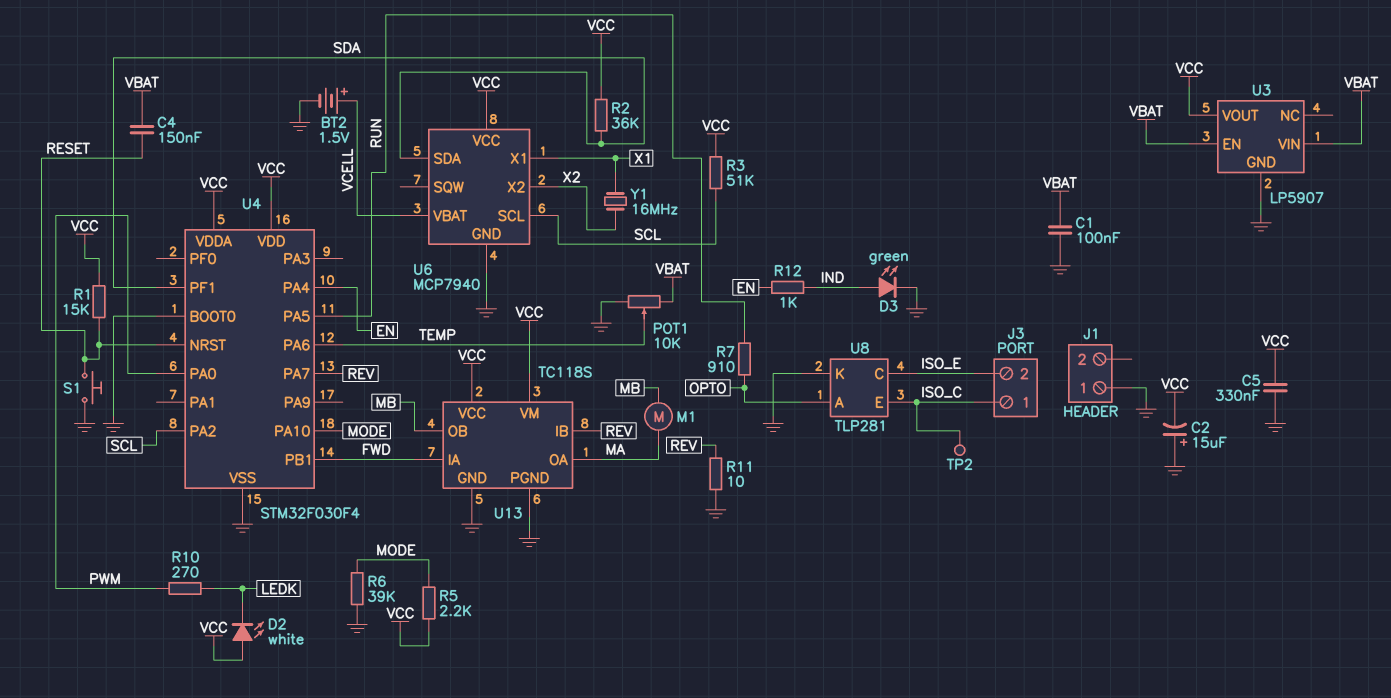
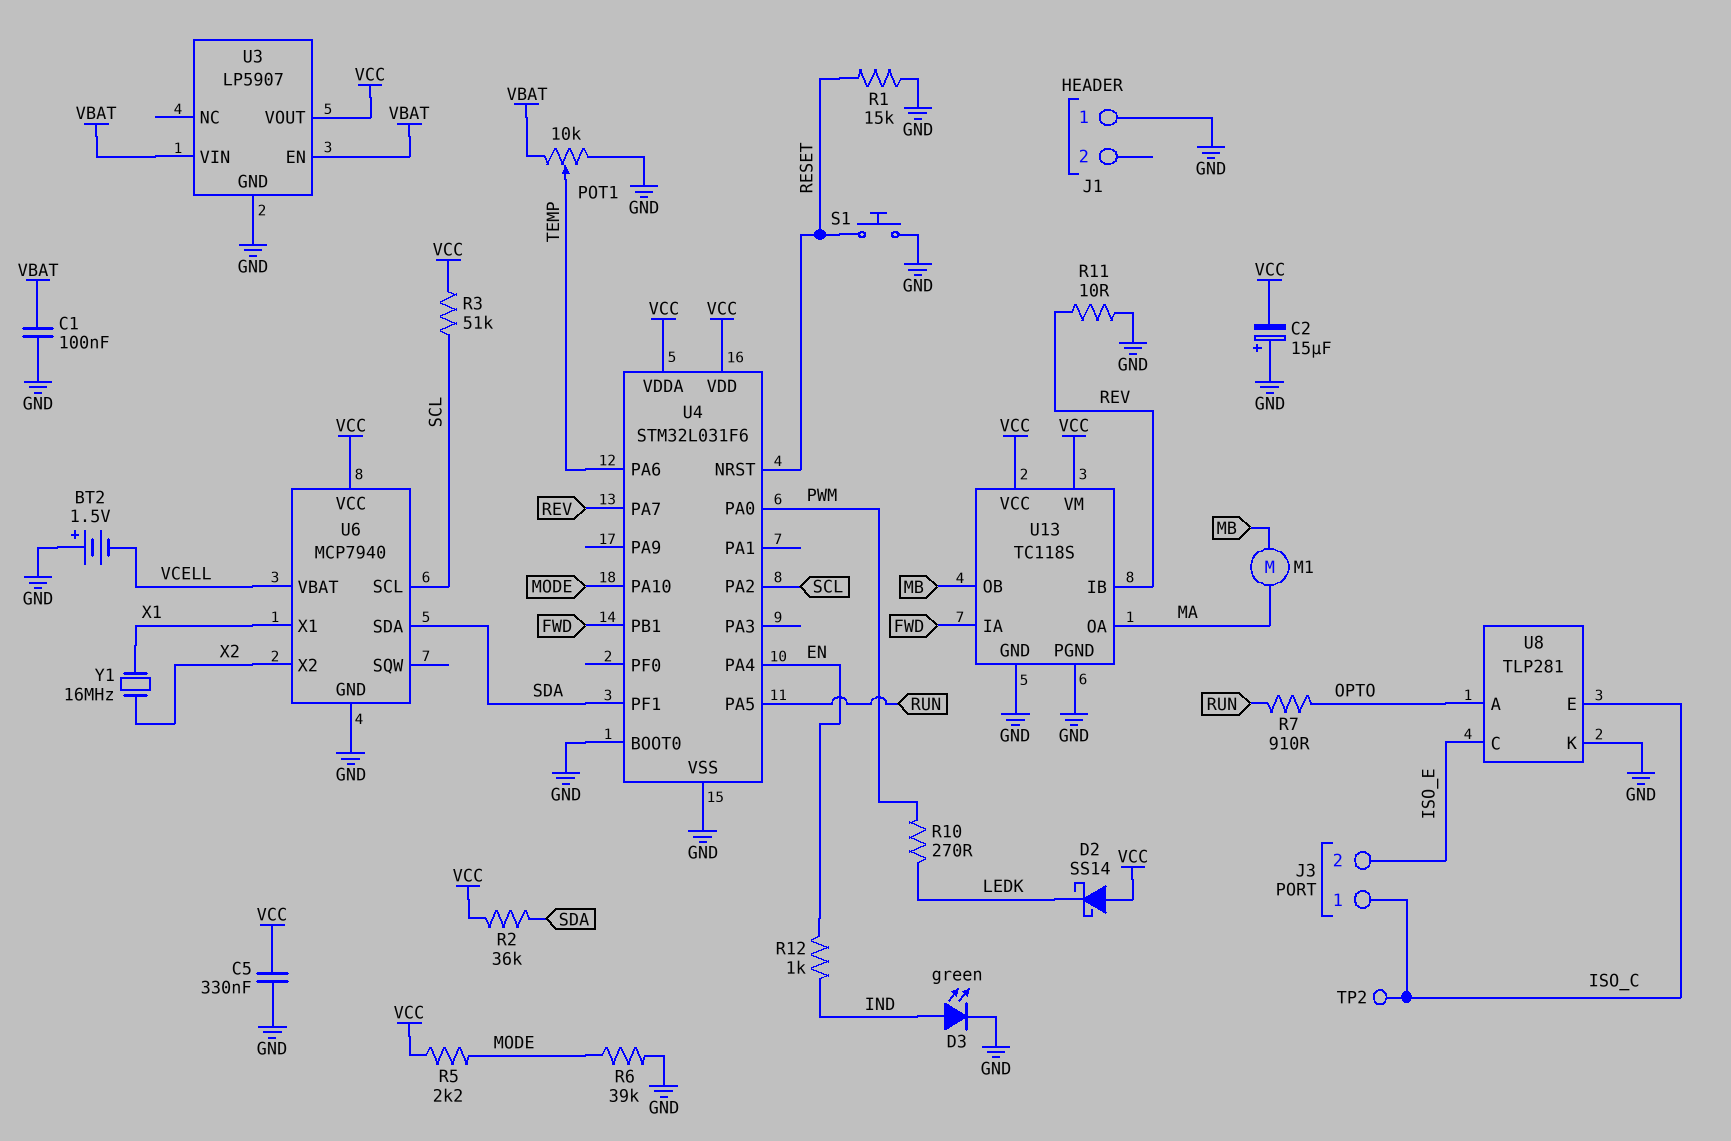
BT2: 1.5V (plus VCELL, minus GND) -> 1.5V (plus GND, minus VCELL)
C4: 150nF (RESET, VBAT) -> none
D2: LED white (A VCC, K LEDK) -> schottky SS14 (A VCC, K LEDK)
R1: 15k (RESET, VCC) -> 15k (GND, RESET)
U4: STM32F030F4 -> STM32L031F6

